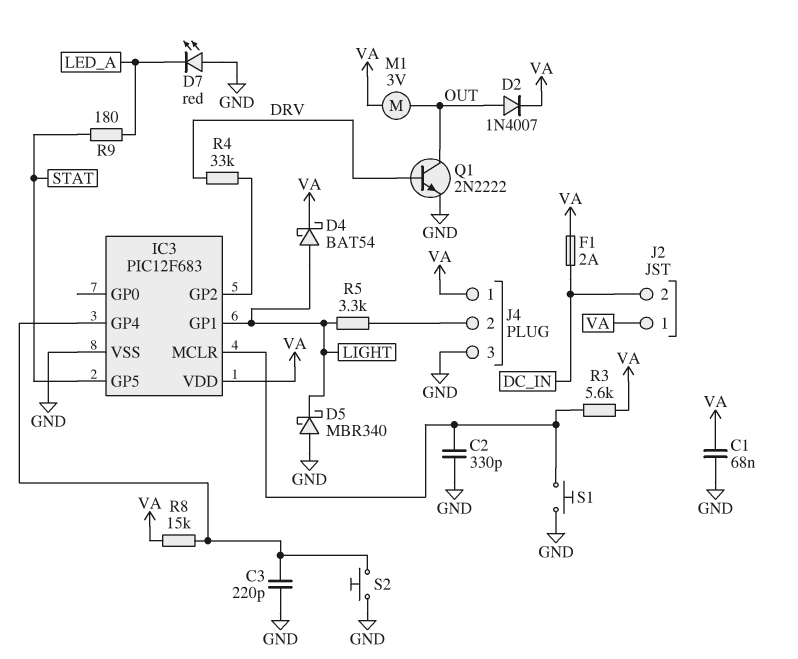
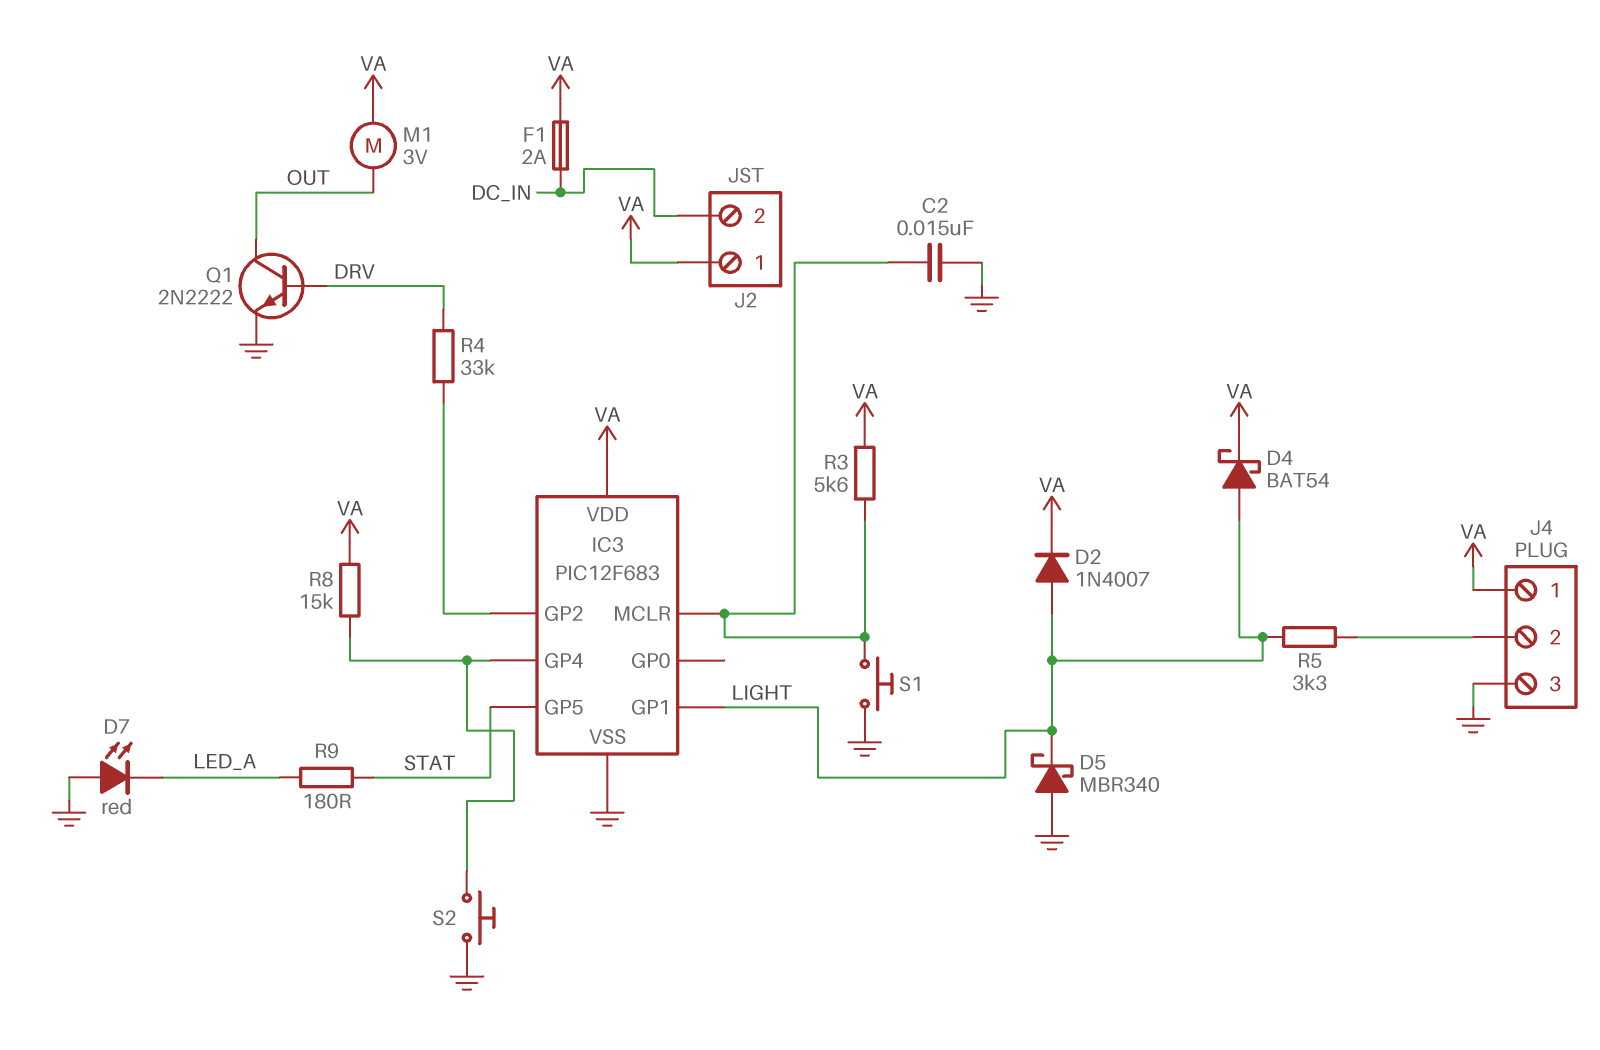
C1: 68nF (GND, VA) -> none
C2: 330pF (GND, IC3/MCLR) -> 15nF (GND, IC3/MCLR)
C3: 220pF (GND, IC3/GP4) -> none
D2: diode 1N4007 (A OUT, K VA) -> diode 1N4007 (A LIGHT, K VA)

